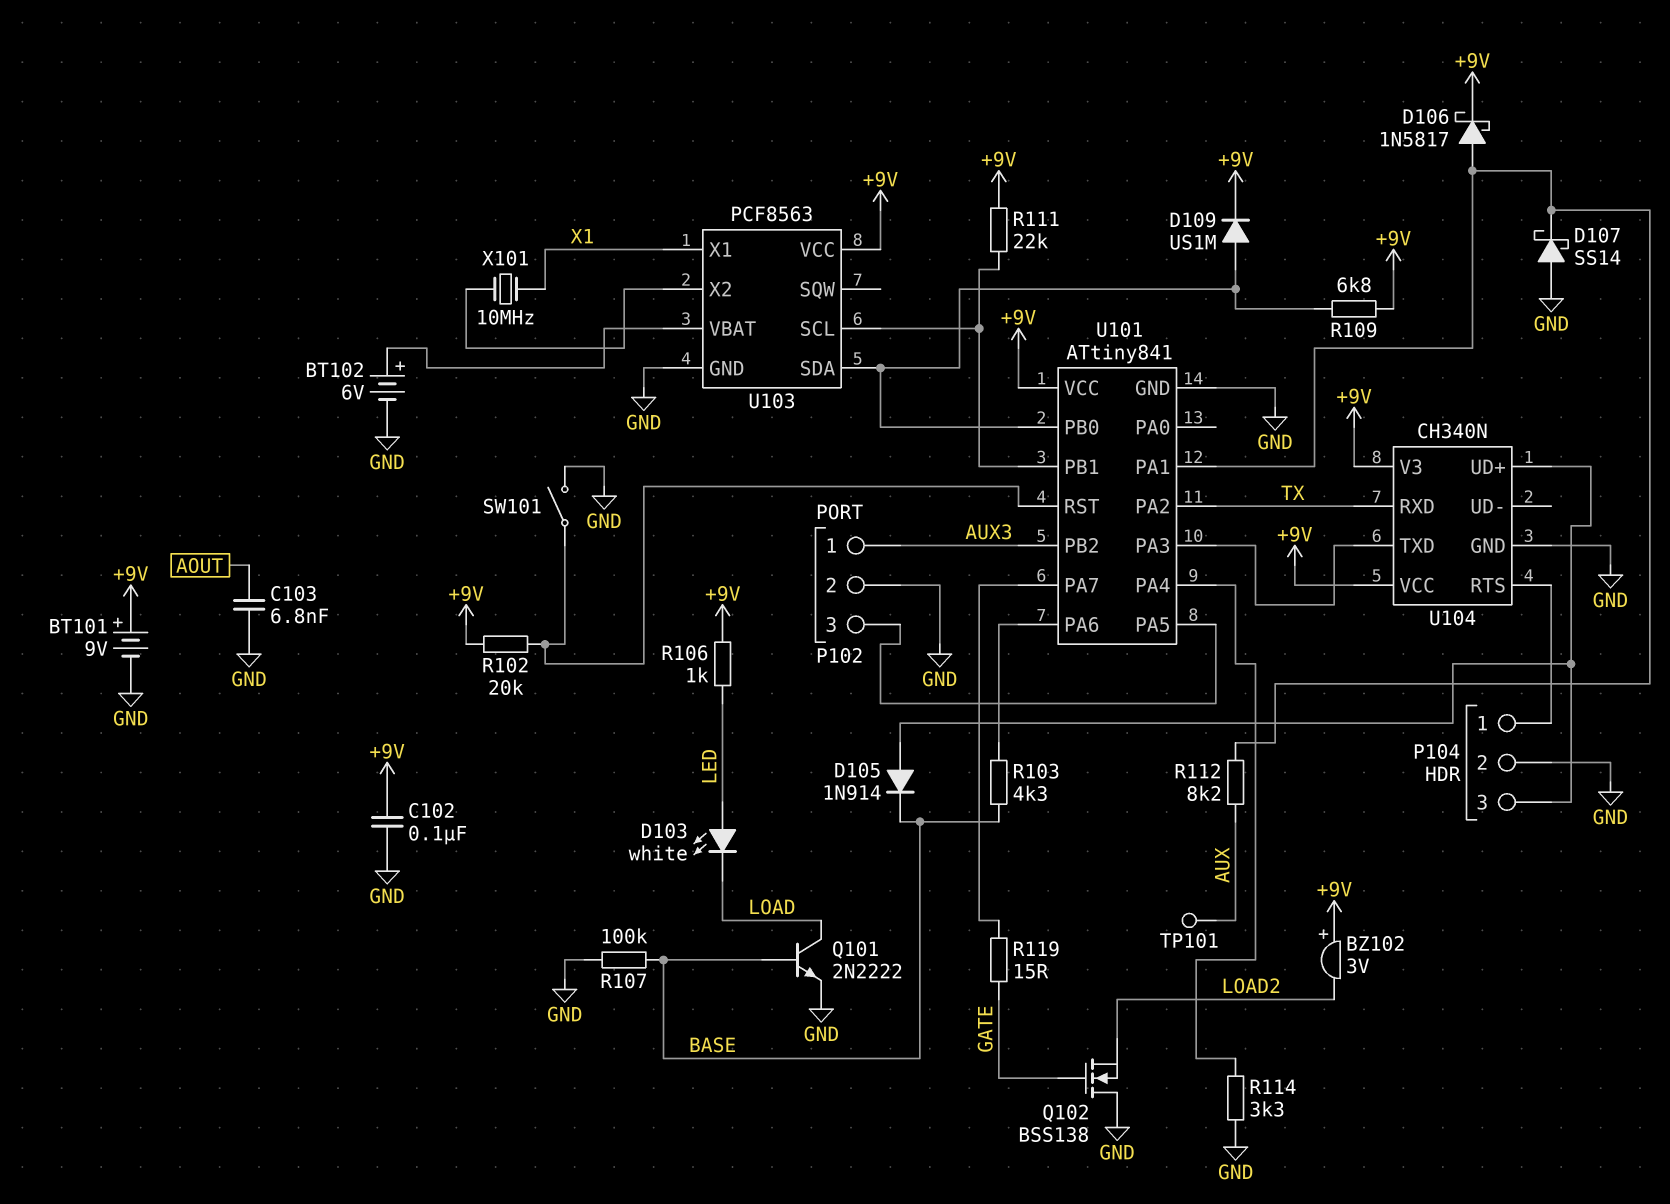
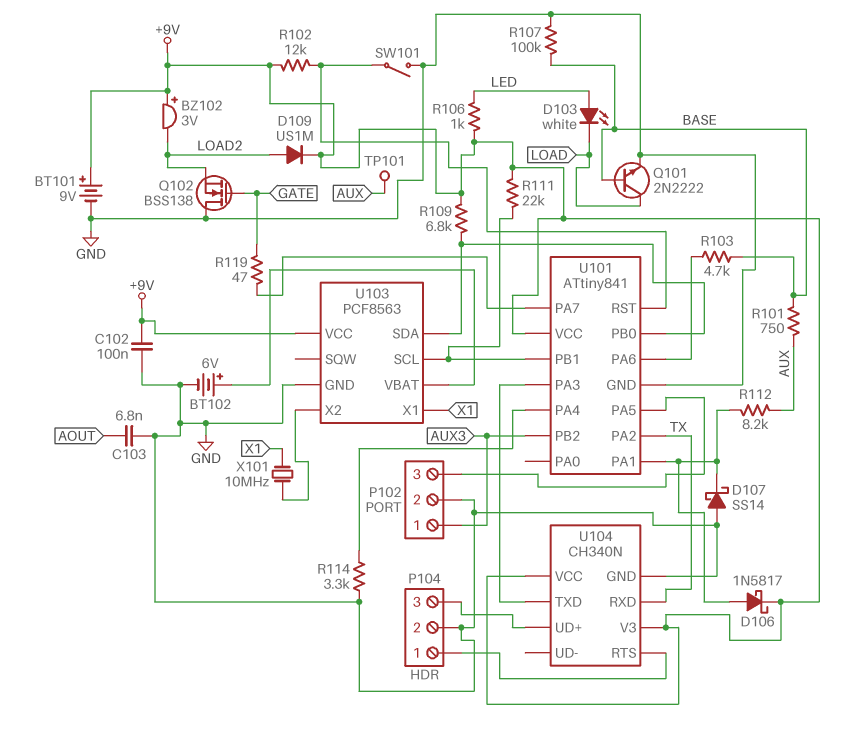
D105: diode 1N914 (A P104/3, K BASE) -> none
D109: diode US1M (A U101/PB0, K +9V) -> diode US1M (A LOAD2, K +9V)
R101: none -> 750 (AUX, BASE)
R102: 20k (+9V, U101/RST) -> 12k (+9V, U101/RST)
R103: 4.3k (BASE, U101/PA6) -> 4.7k (BASE, U101/PA6)
R119: 15 (GATE, U101/PA7) -> 47 (GATE, U101/PA7)

